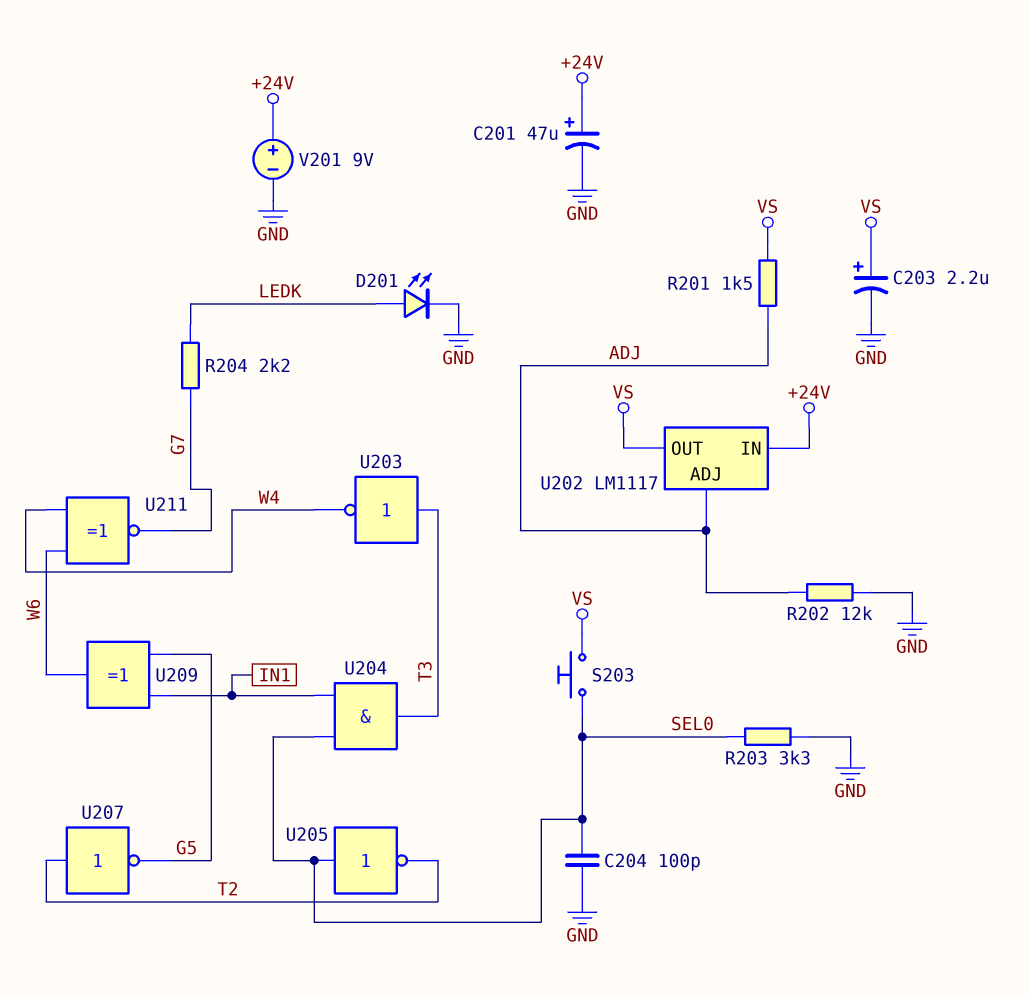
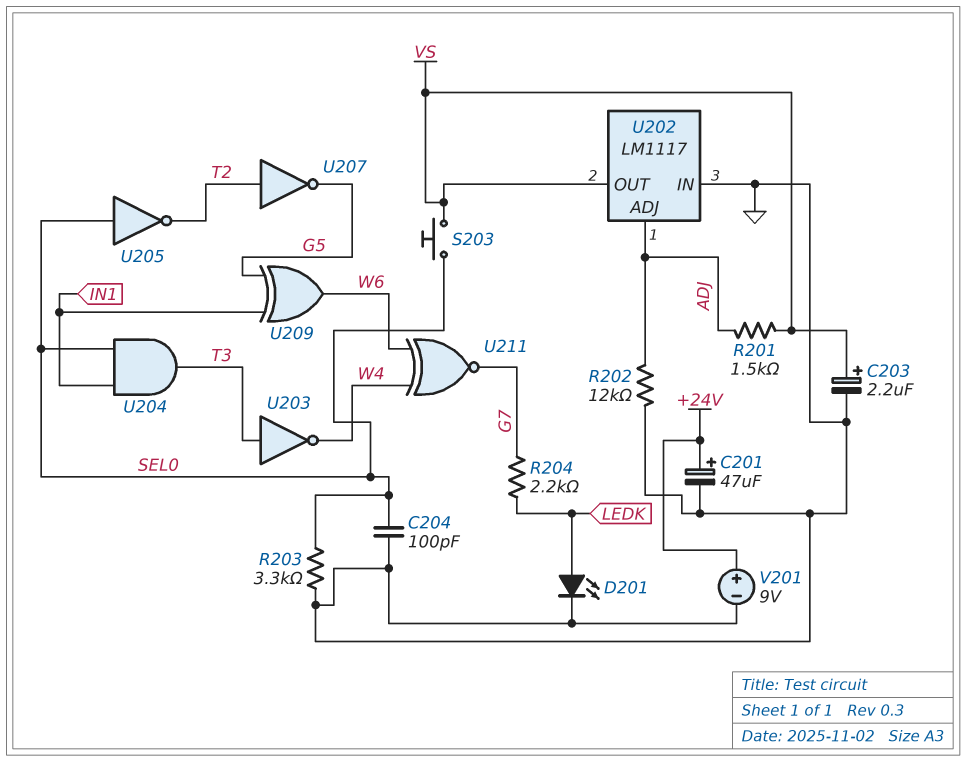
U202 pin IN: +24V -> GND

